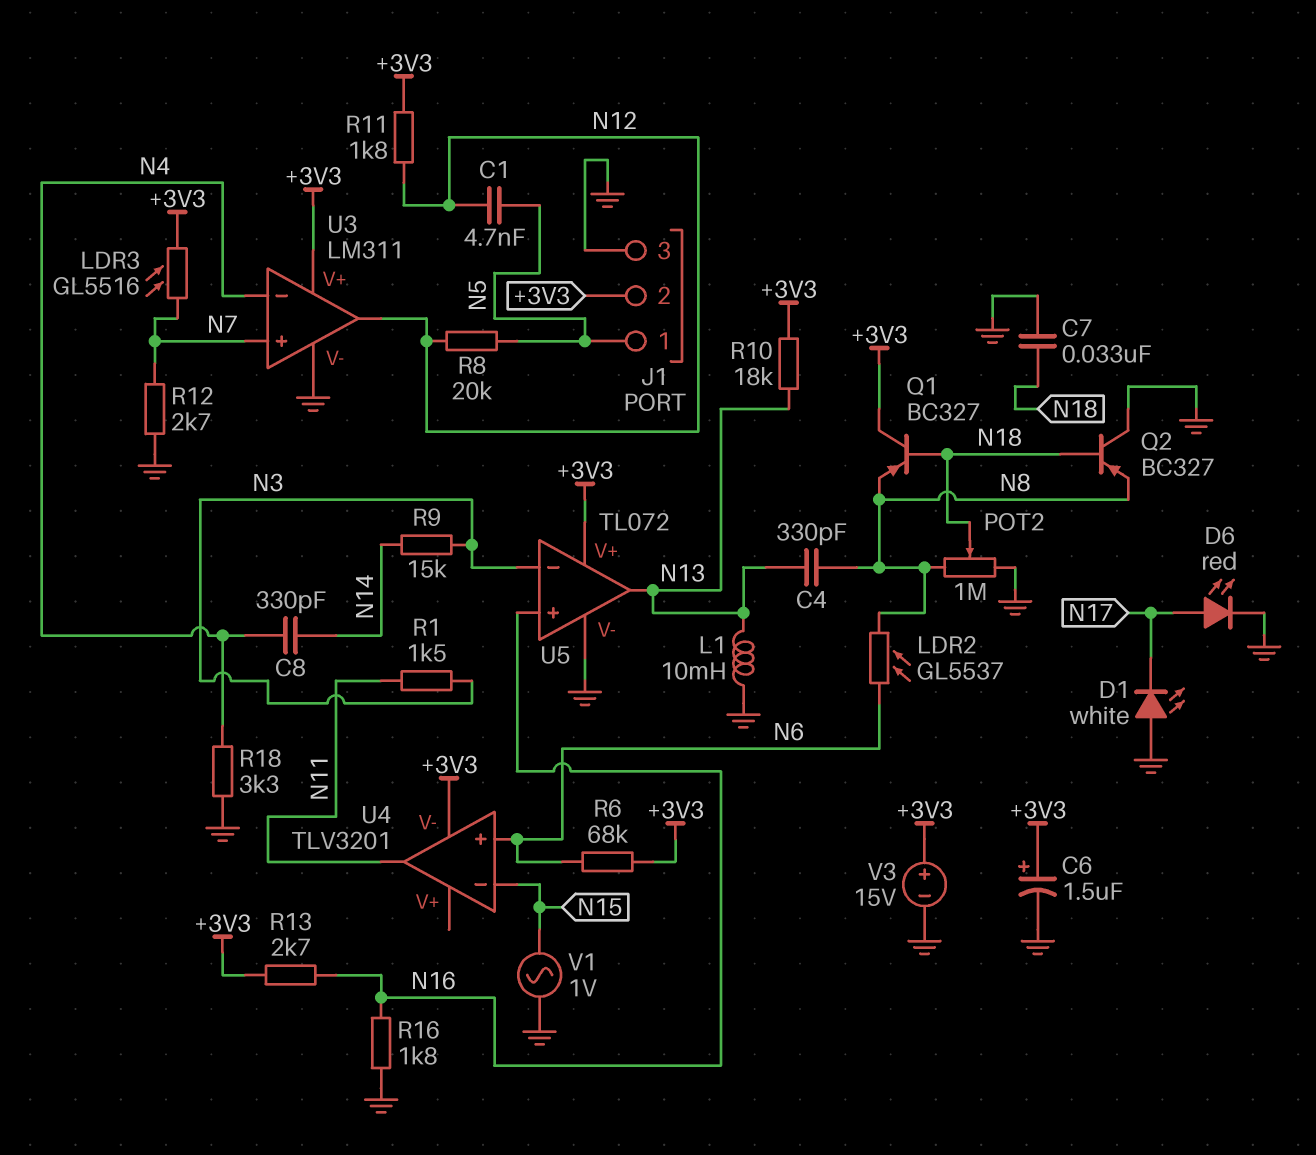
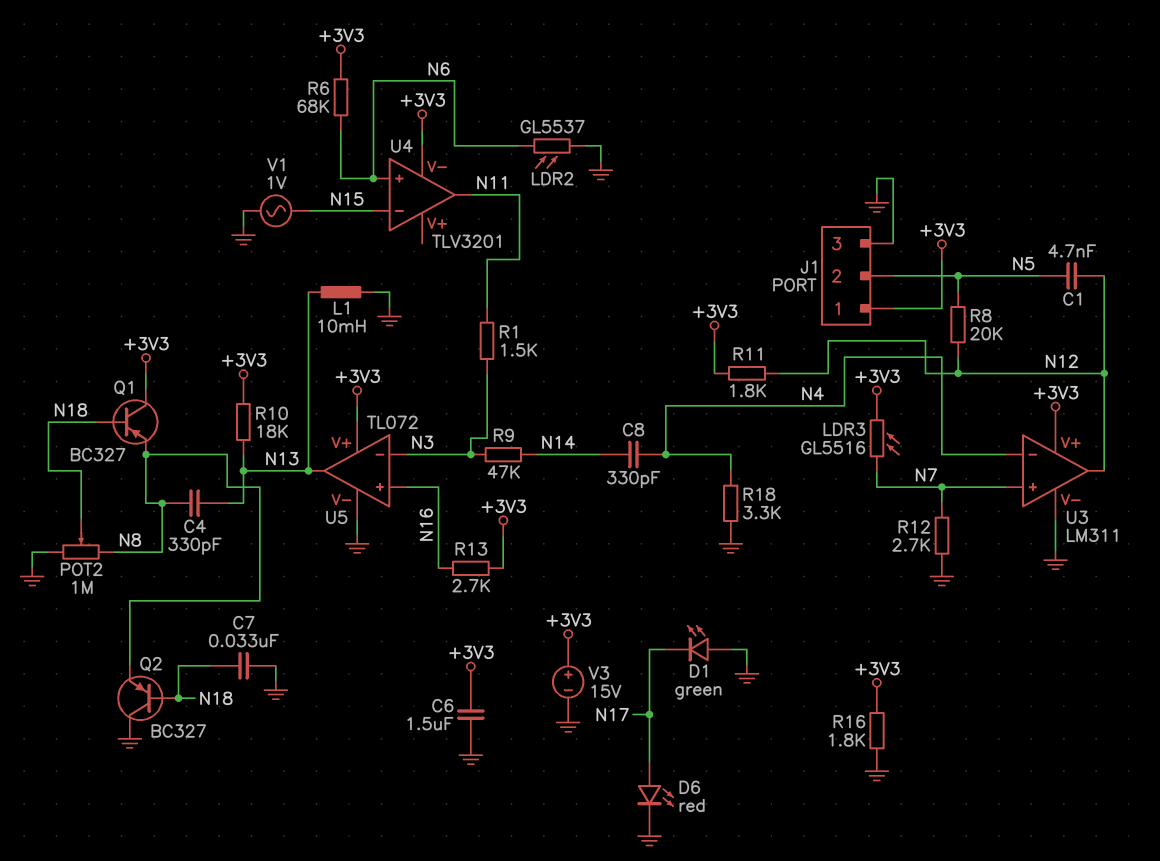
C6: 1.5uF (plus +3V3, minus GND) -> 1.5uF (+3V3, GND)
D1: LED white (A GND, K N17) -> LED green (A GND, K N17)
J1 pin 1: N5 -> +3V3
J1 pin 2: +3V3 -> N5
LDR2: GL5537 (N6, N8) -> GL5537 (GND, N6)
R9: 15k (N3, N14) -> 47k (N3, N14)
R16: 1.8k (GND, N16) -> 1.8k (+3V3, GND)

